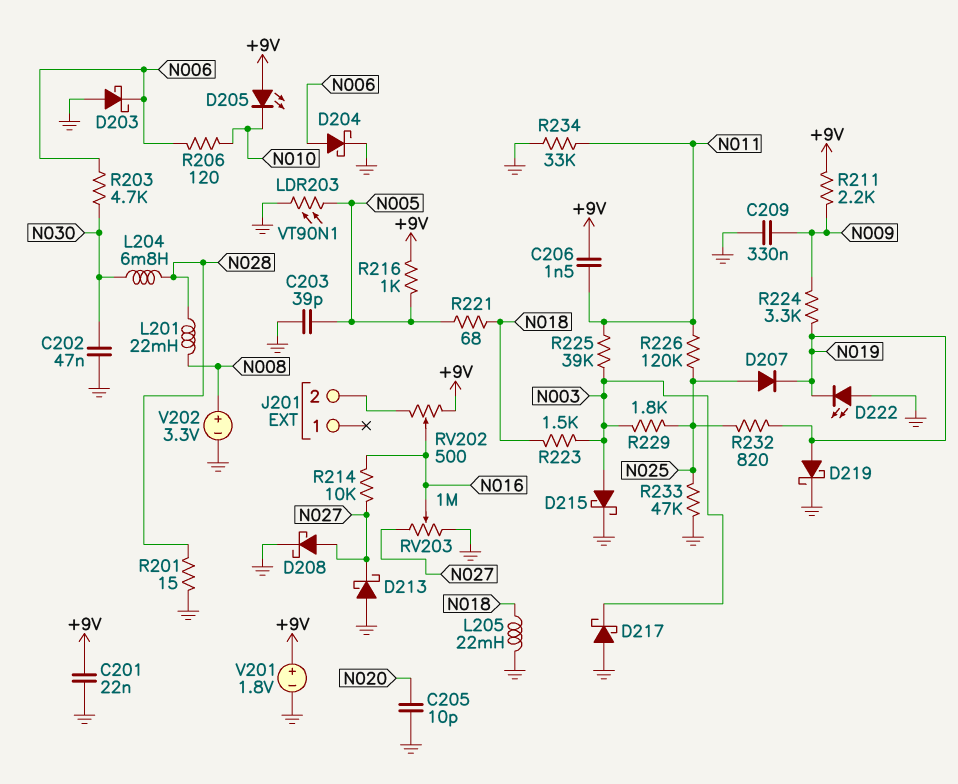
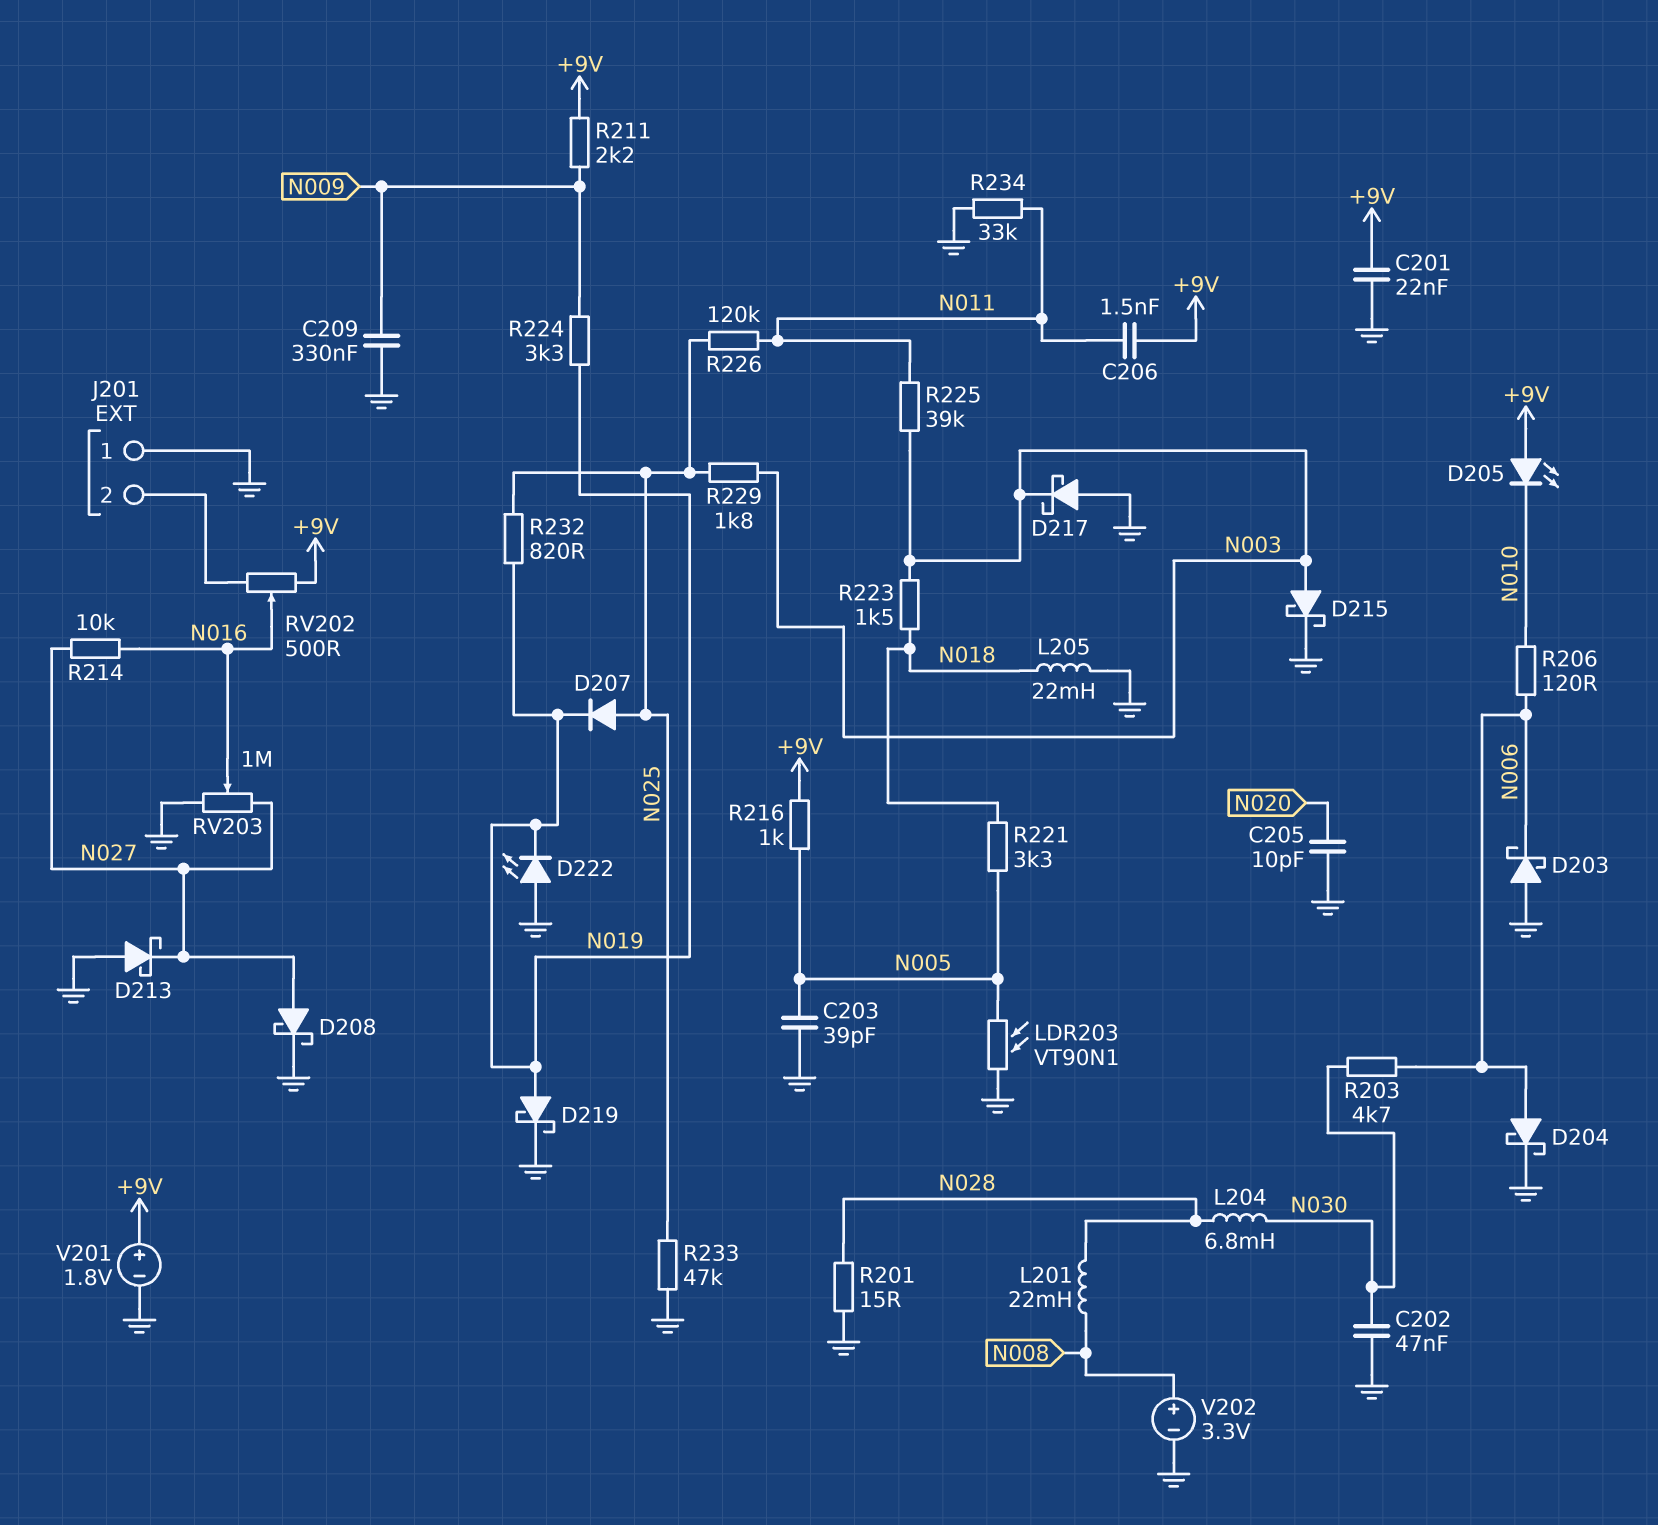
J201 pin 1: none -> GND
R221: 68 (N005, N018) -> 3.3k (N005, N018)

